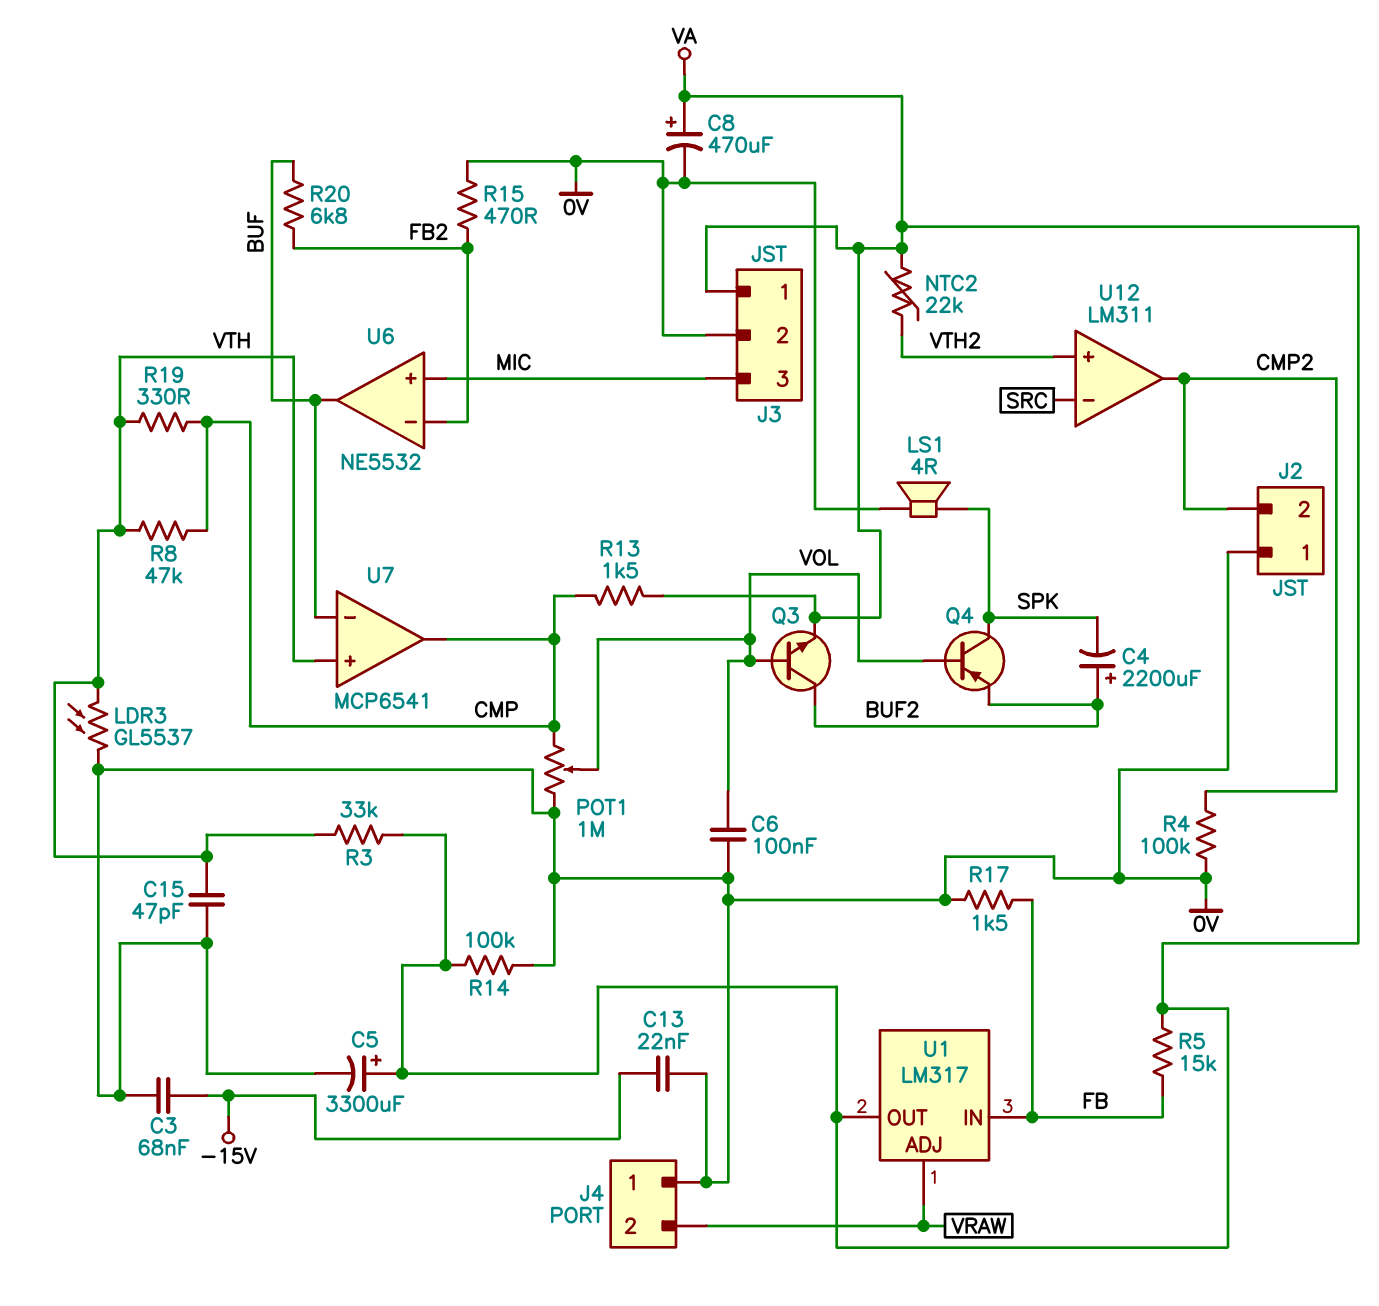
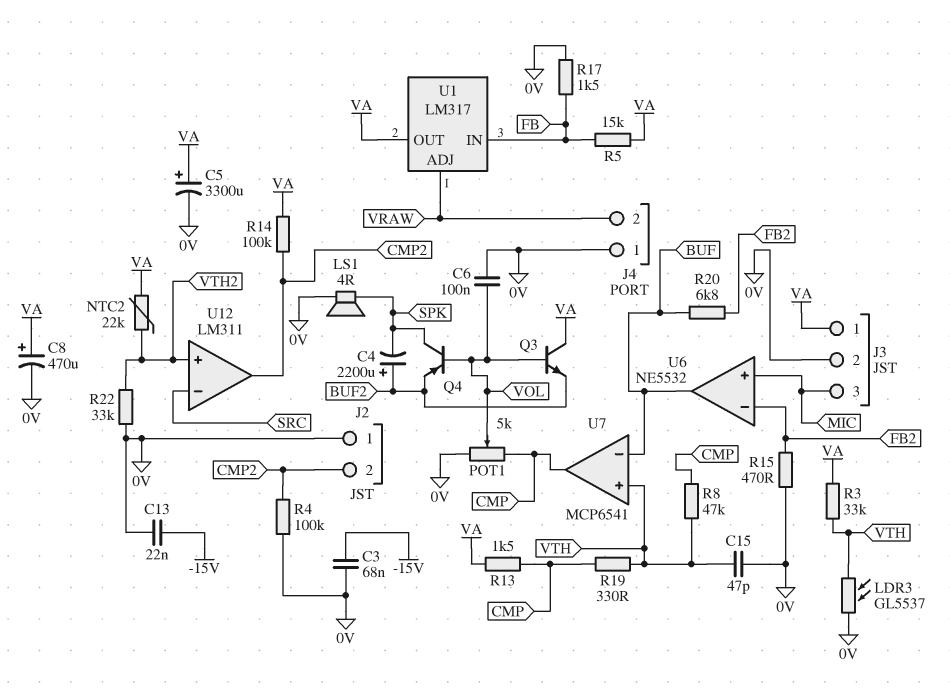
POT1: 1M (0V, CMP, wiper VOL) -> 5k (0V, CMP, wiper VOL)
Q3: NPN (B VOL, C BUF2, E VA) -> NPN (B VOL, C VA, E BUF2)
R14: 100k (0V, VA) -> 100k (CMP2, VA)
R22: none -> 33k (0V, VTH2)

